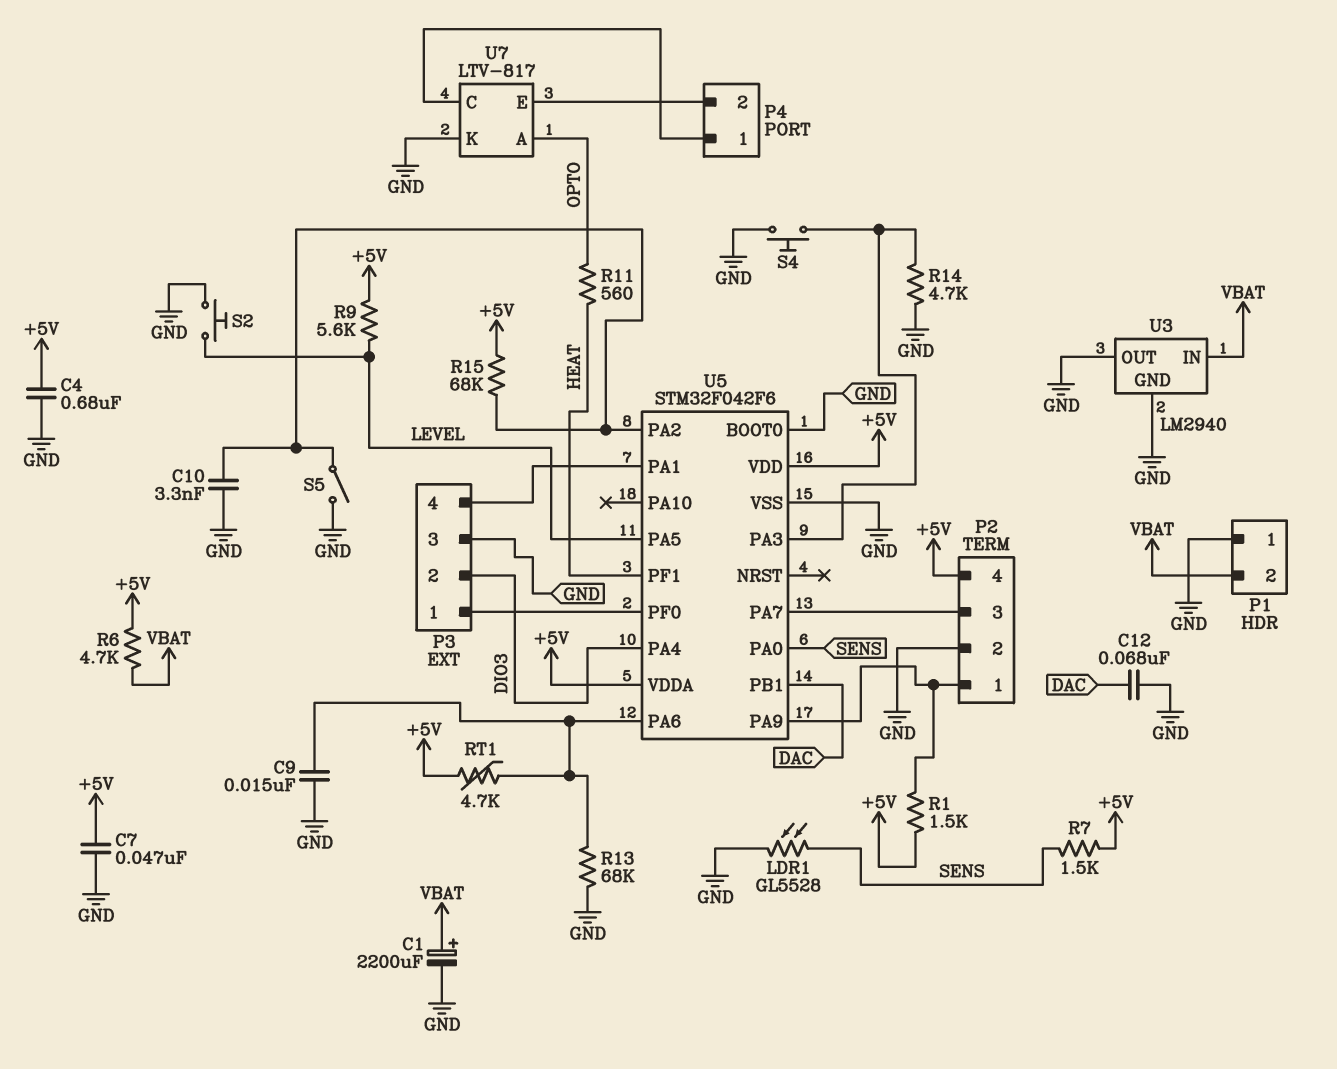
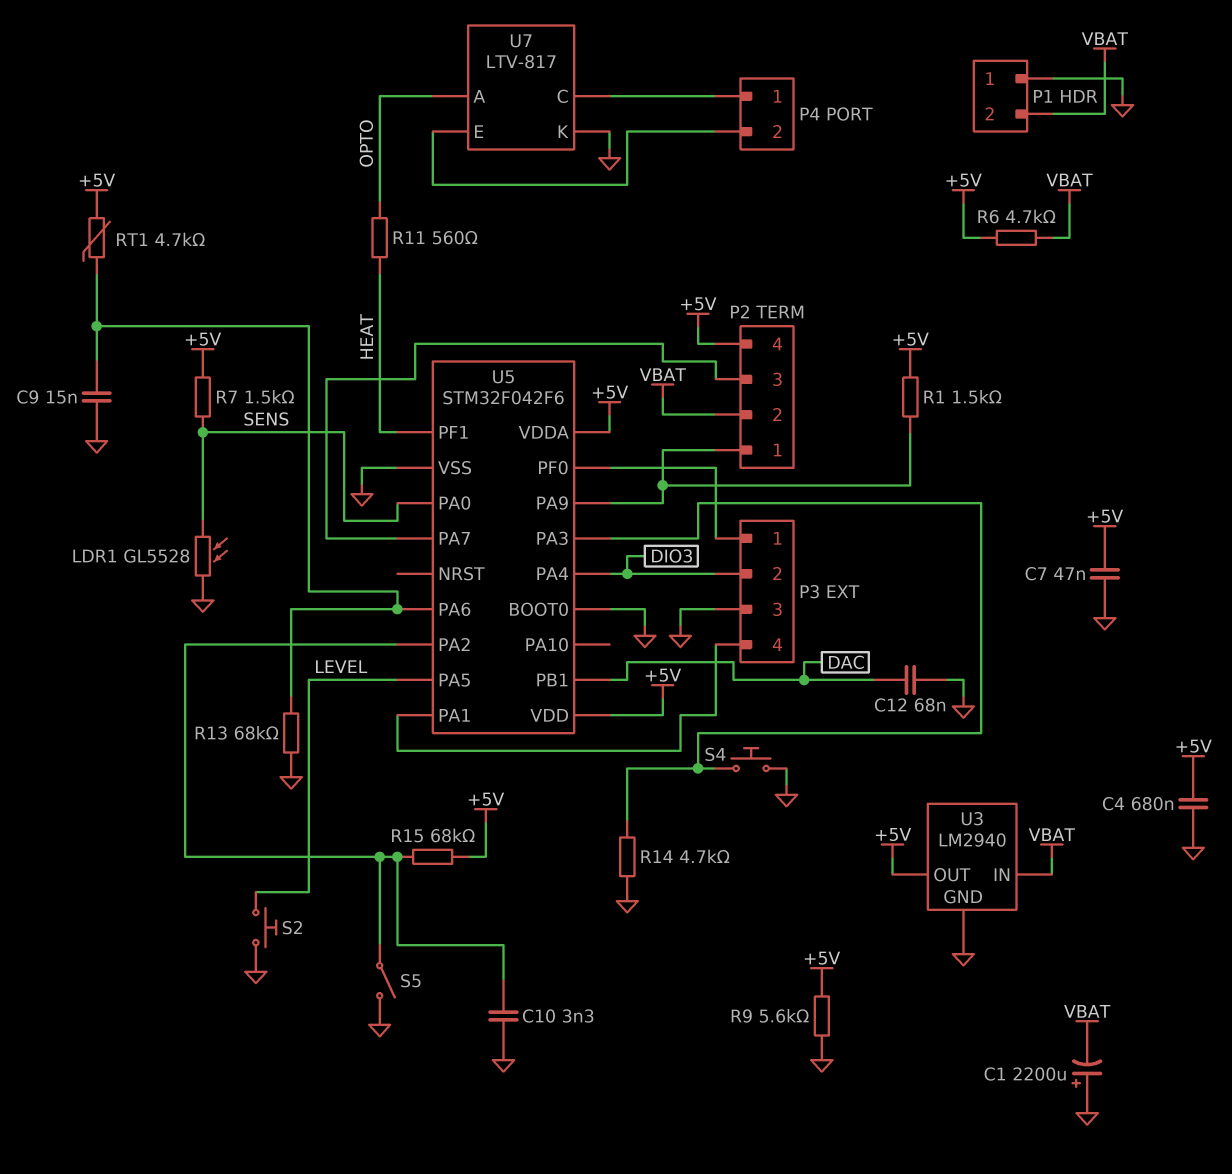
C1: 2200uF (plus VBAT, minus GND) -> 2200uF (plus GND, minus VBAT)
P2 pin 2: GND -> VBAT
R9: 5.6k (+5V, LEVEL) -> 5.6k (+5V, GND)
U3 pin OUT: GND -> +5V

